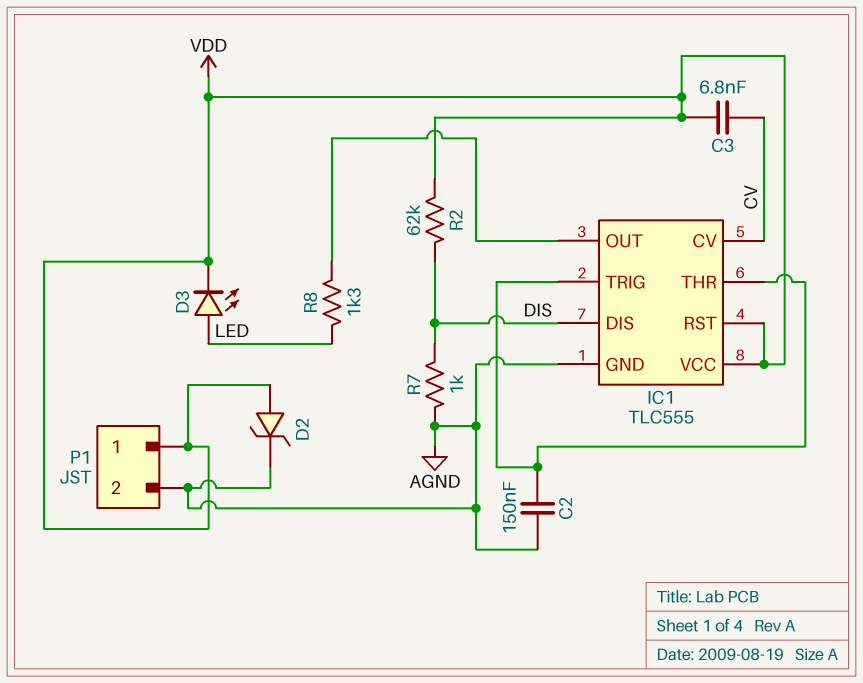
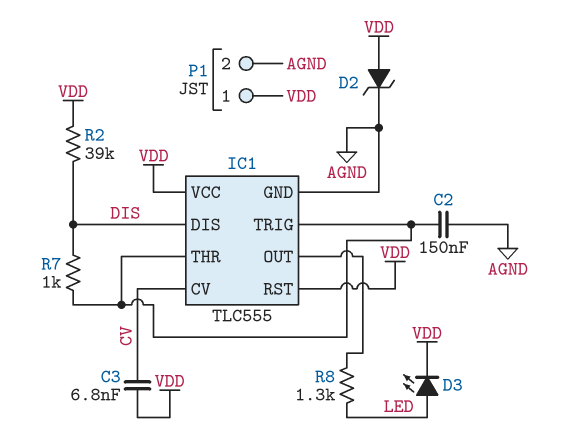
R2: 62k (DIS, VDD) -> 39k (DIS, VDD)
R7: 1k (AGND, DIS) -> 1k (DIS, IC1/THR)

